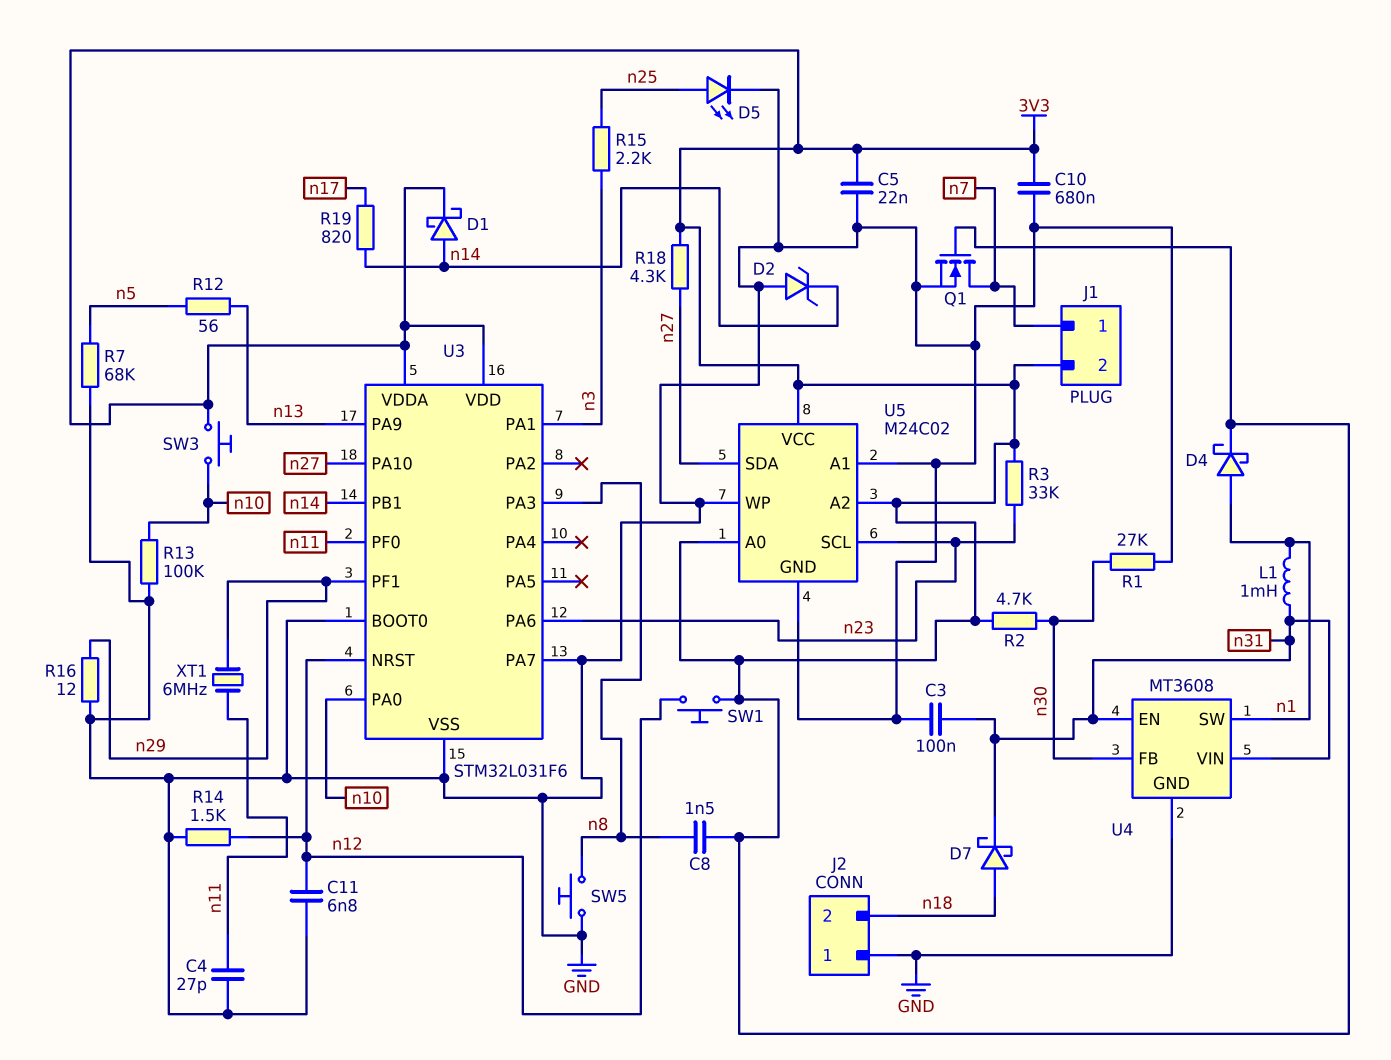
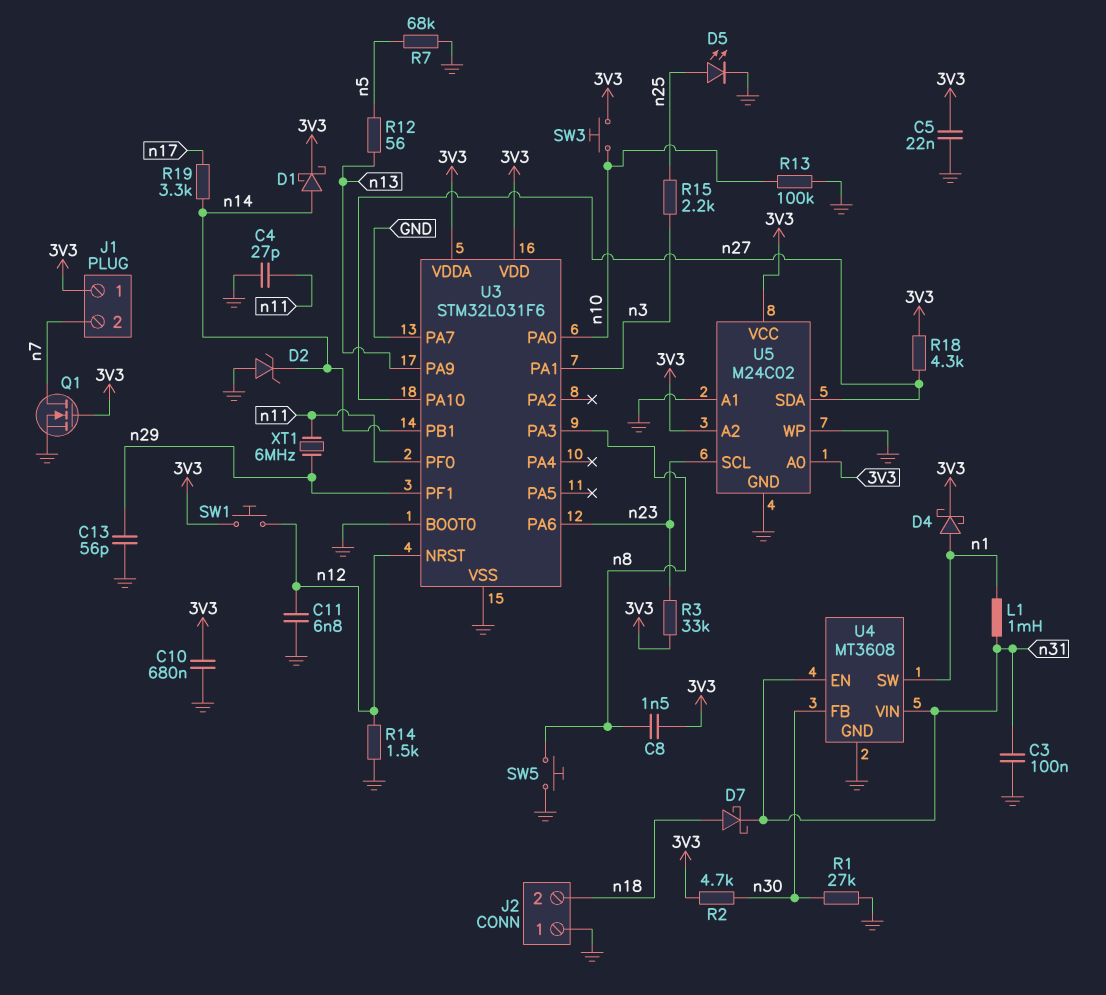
C13: none -> 56pF (GND, n29)
J1 pin 1: n7 -> 3V3
J1 pin 2: 3V3 -> n7
R16: 12 (GND, n29) -> none
R19: 820 (n14, n17) -> 3.3k (n14, n17)

